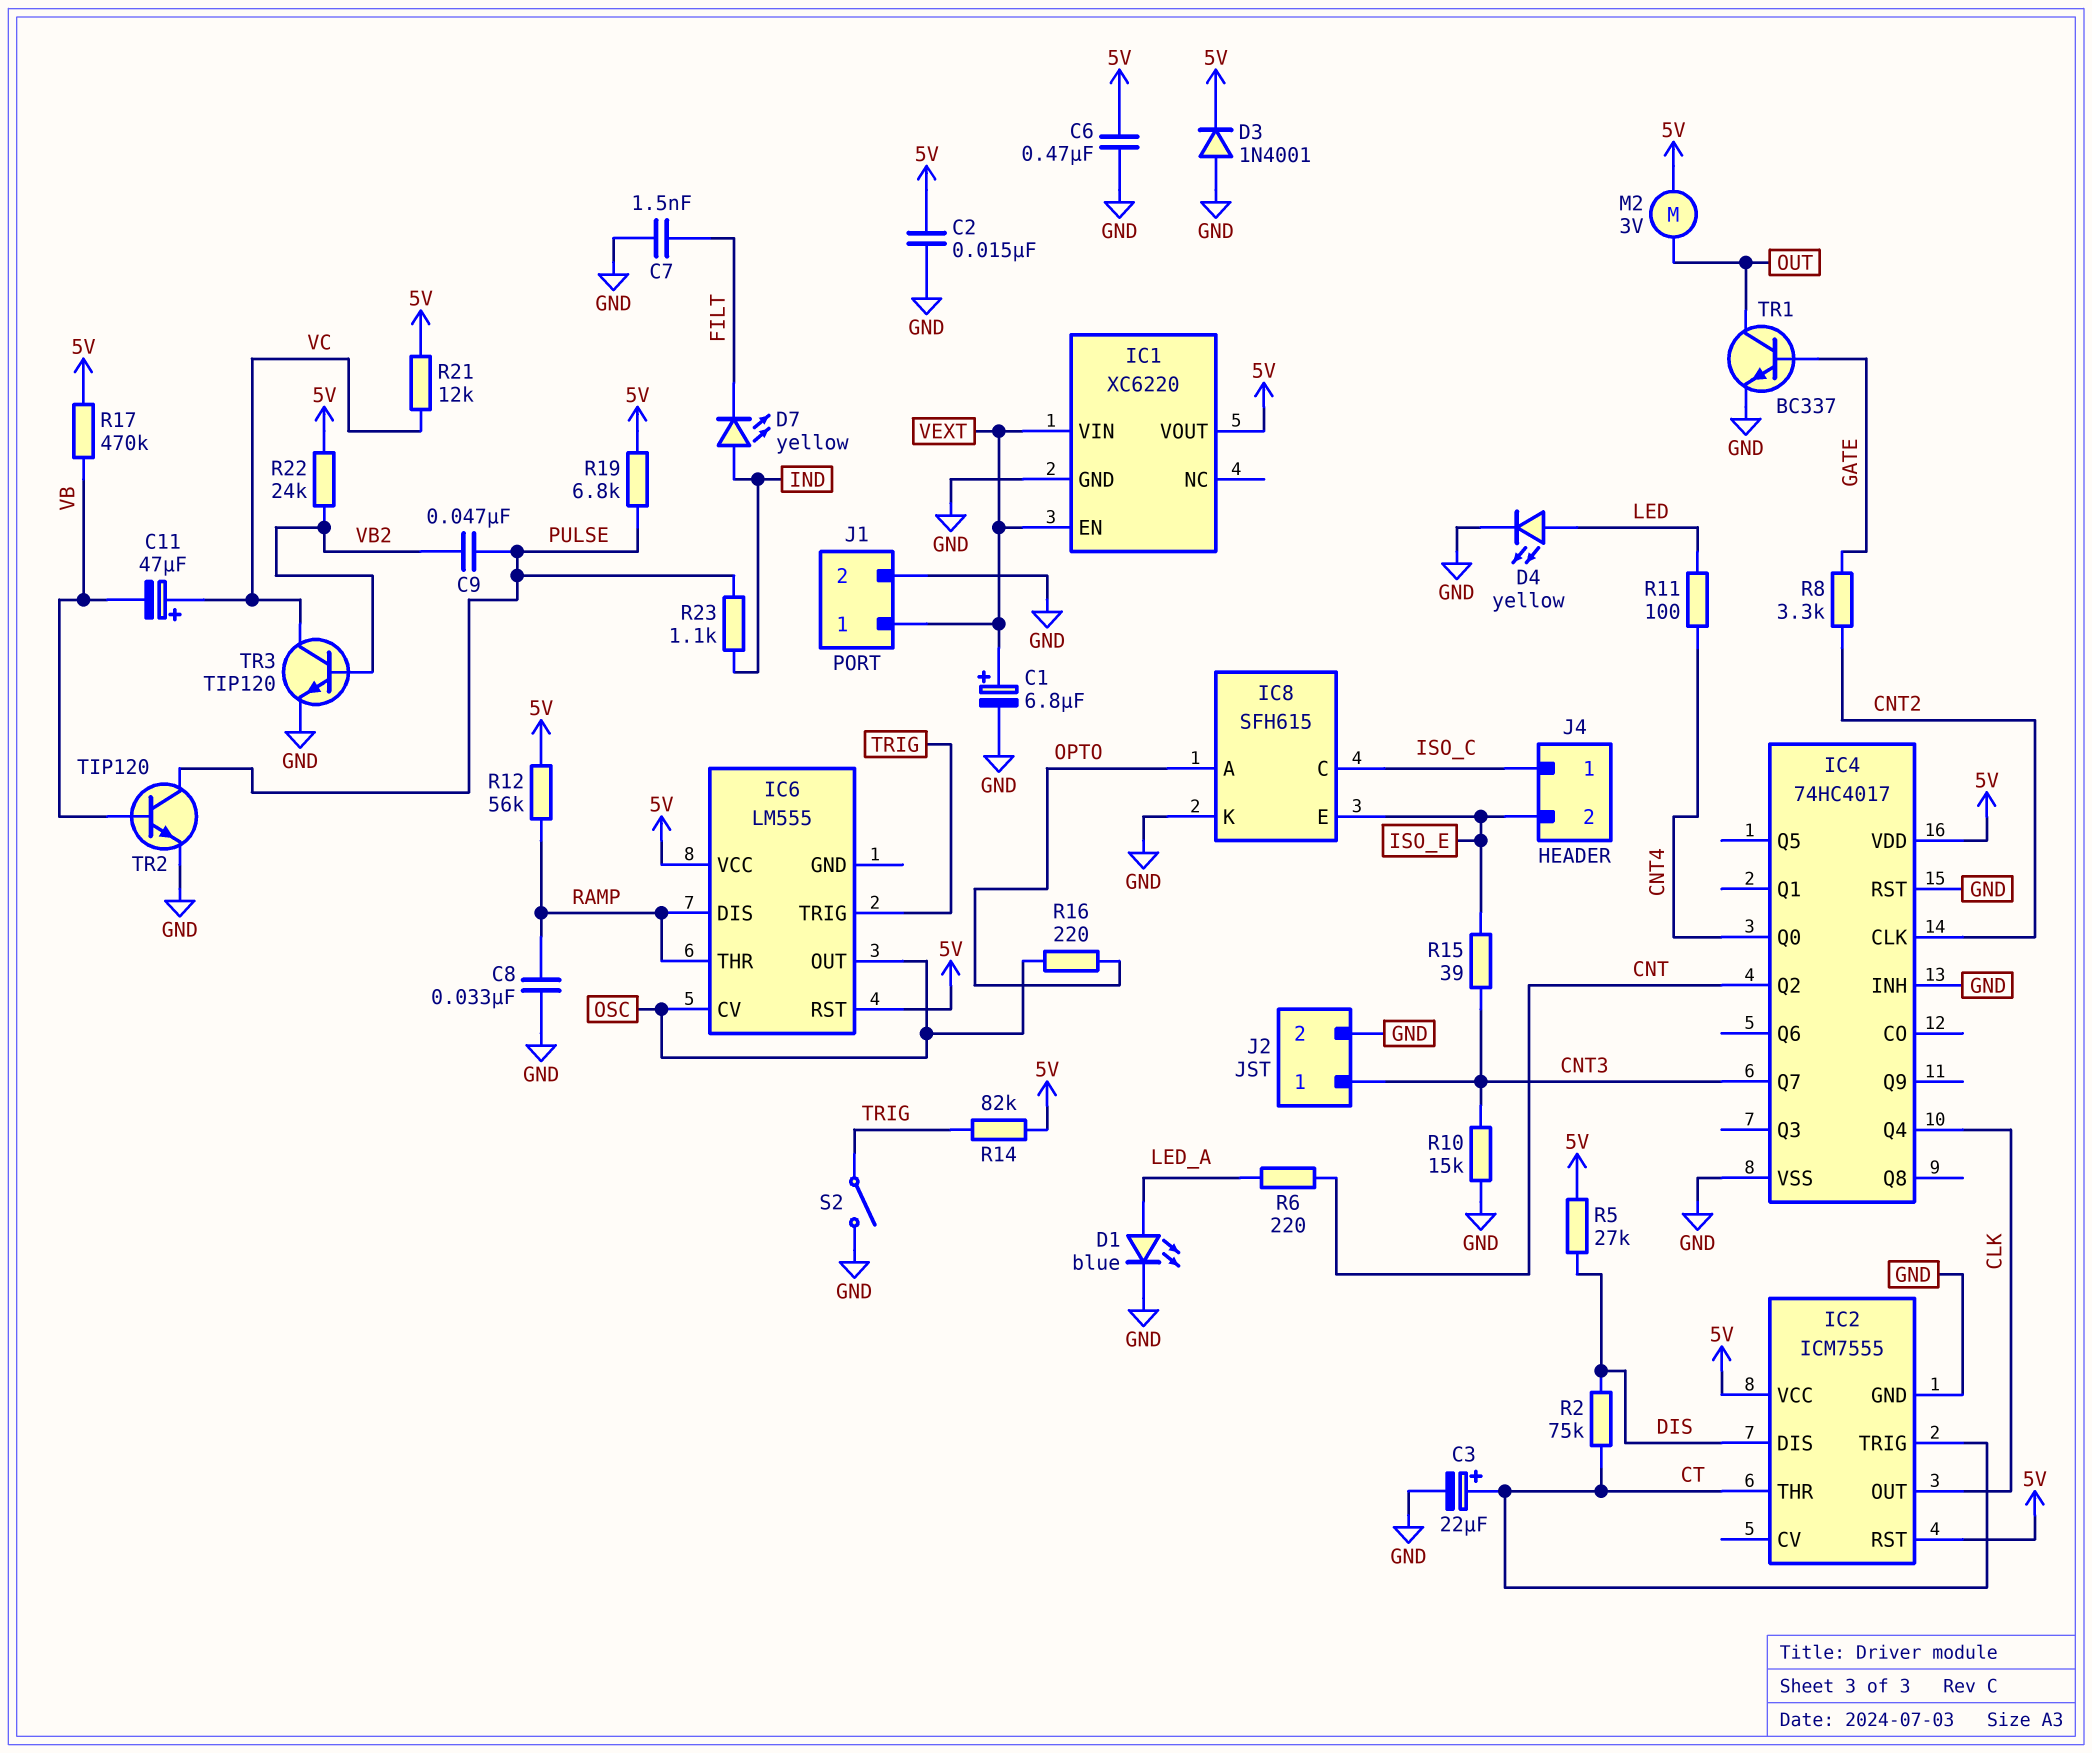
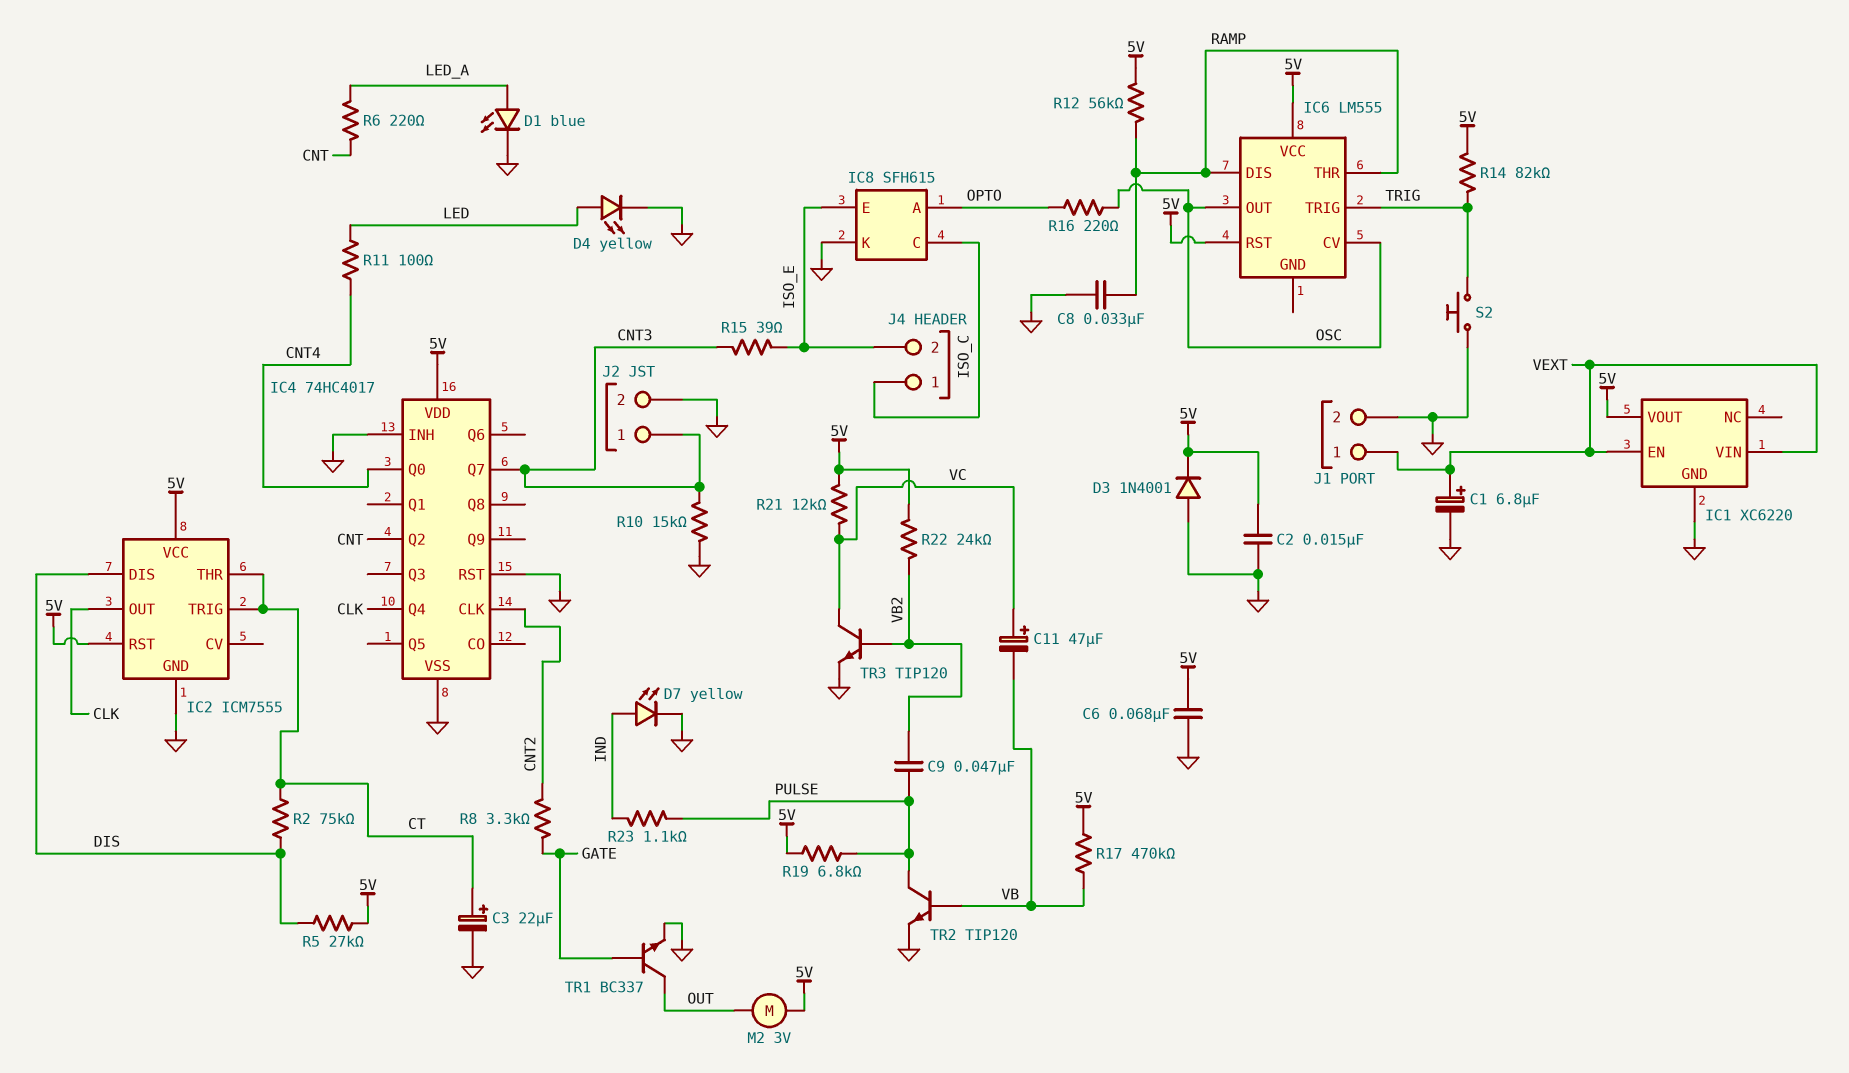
C6: 470nF (5V, GND) -> 68nF (5V, GND)
C7: 1.5nF (FILT, GND) -> none
D7: LED yellow (A IND, K FILT) -> LED yellow (A IND, K GND)
S2: switch (GND, TRIG) -> button (GND, TRIG)

